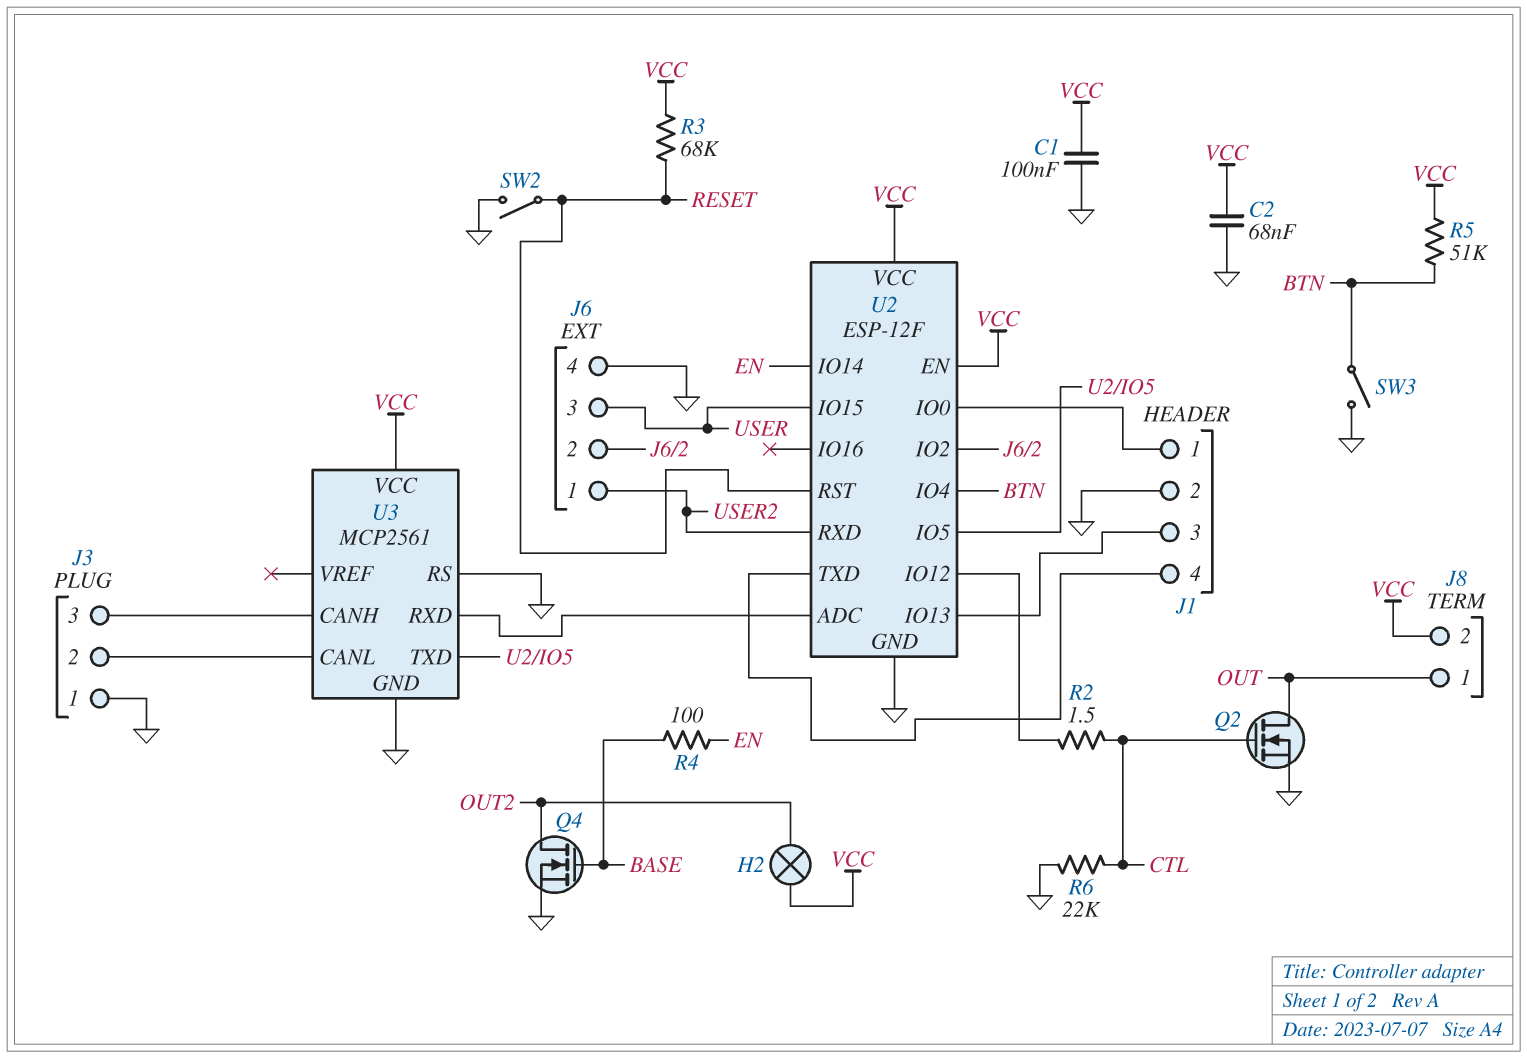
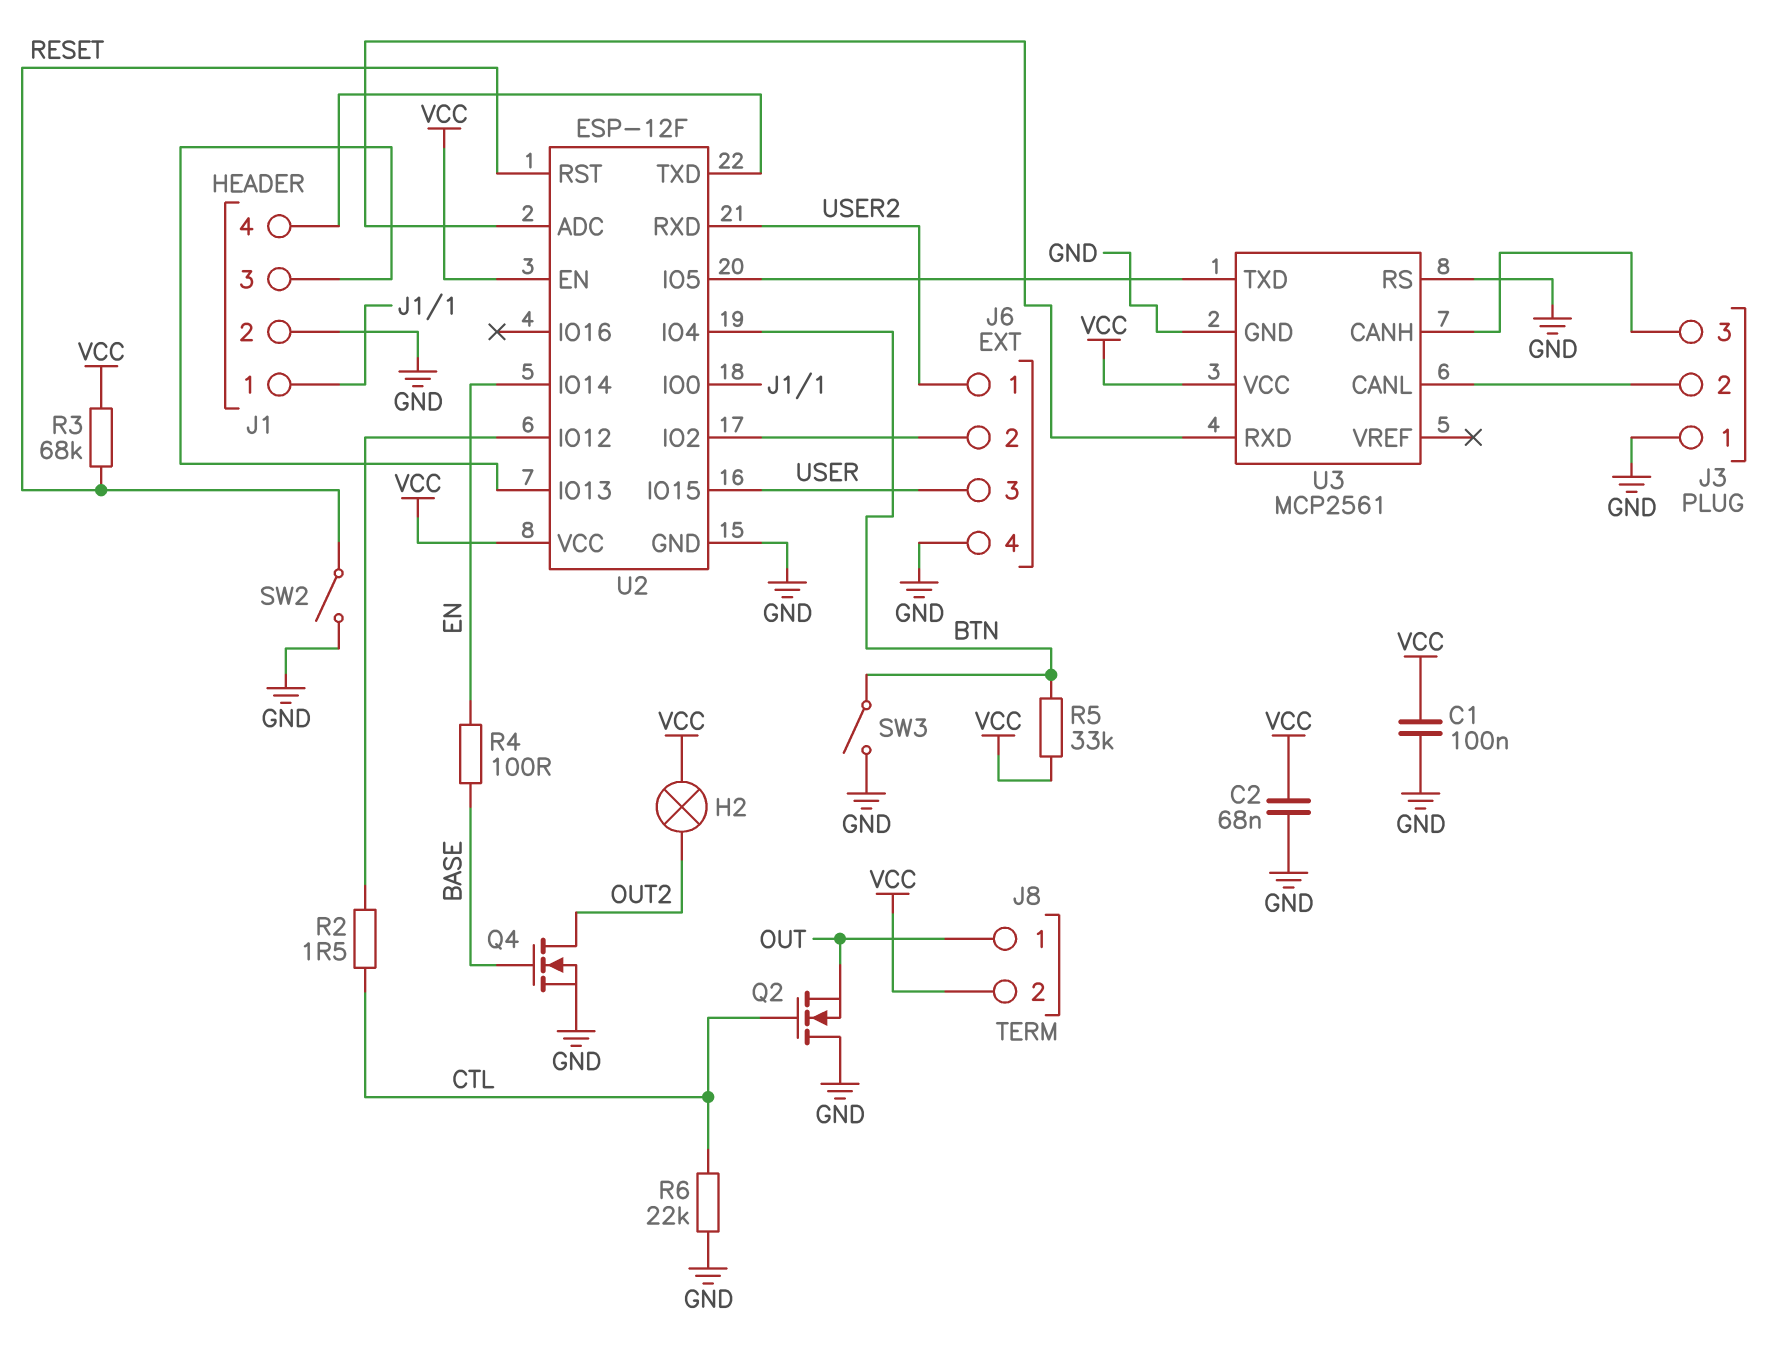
Q2: NMOS (G CTL, D OUT, S GND) -> NMOS (G CTL, D GND, S OUT)
R5: 51k (BTN, VCC) -> 33k (BTN, VCC)

